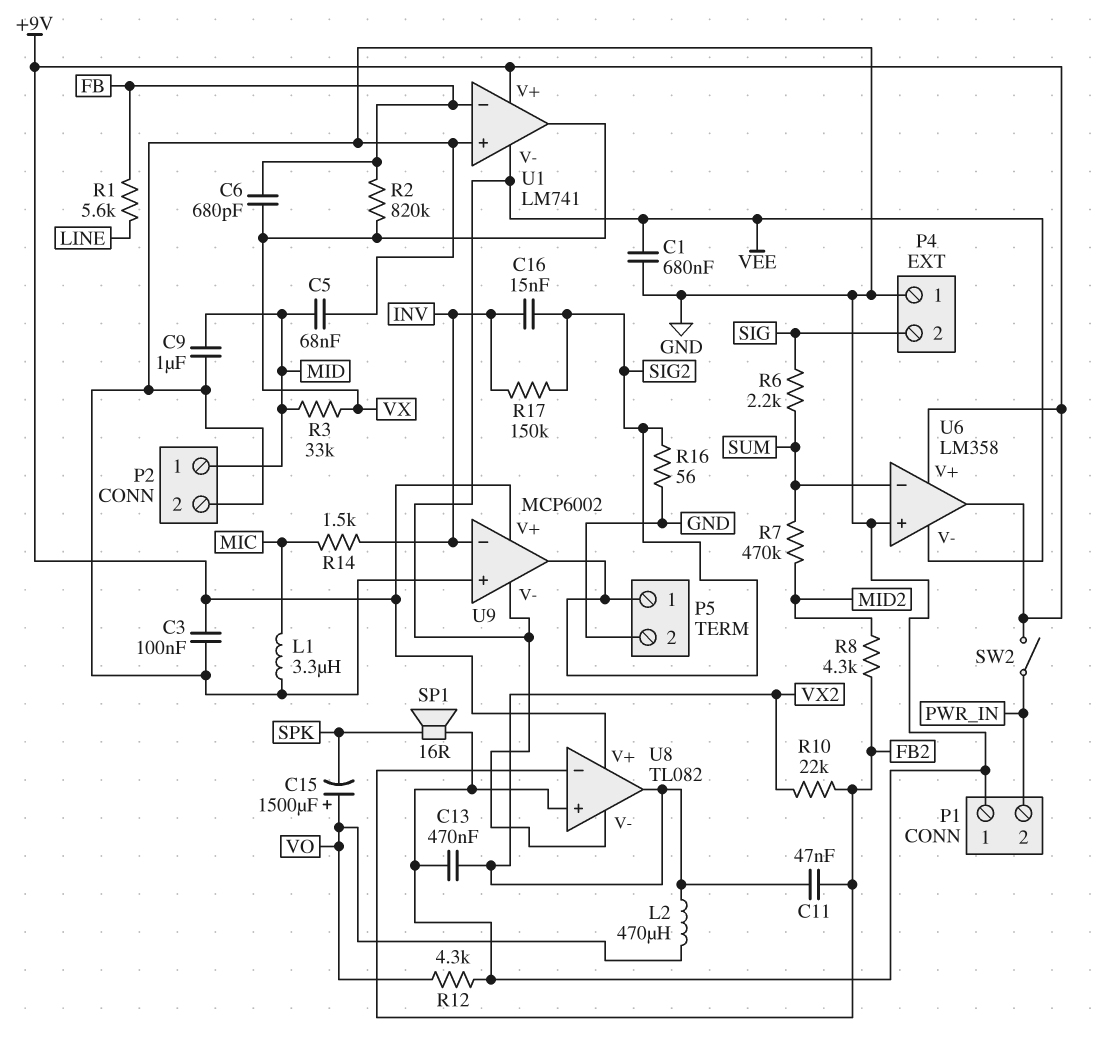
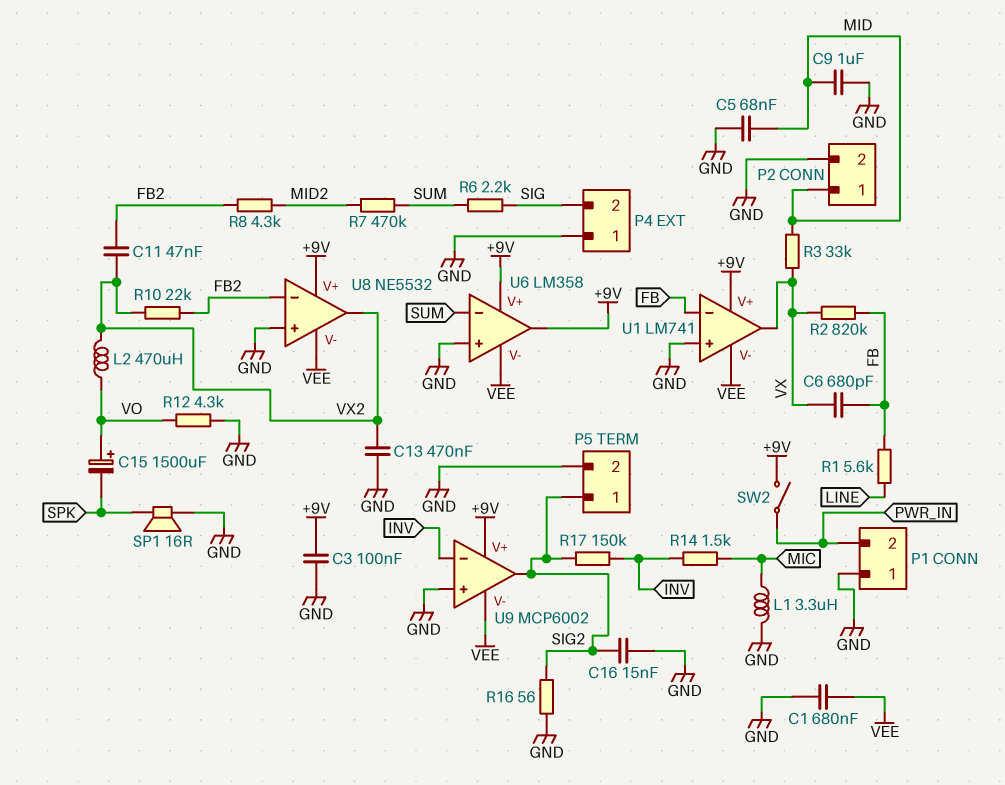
C16: 15nF (INV, SIG2) -> 15nF (GND, SIG2)
U8: TL082 -> NE5532

